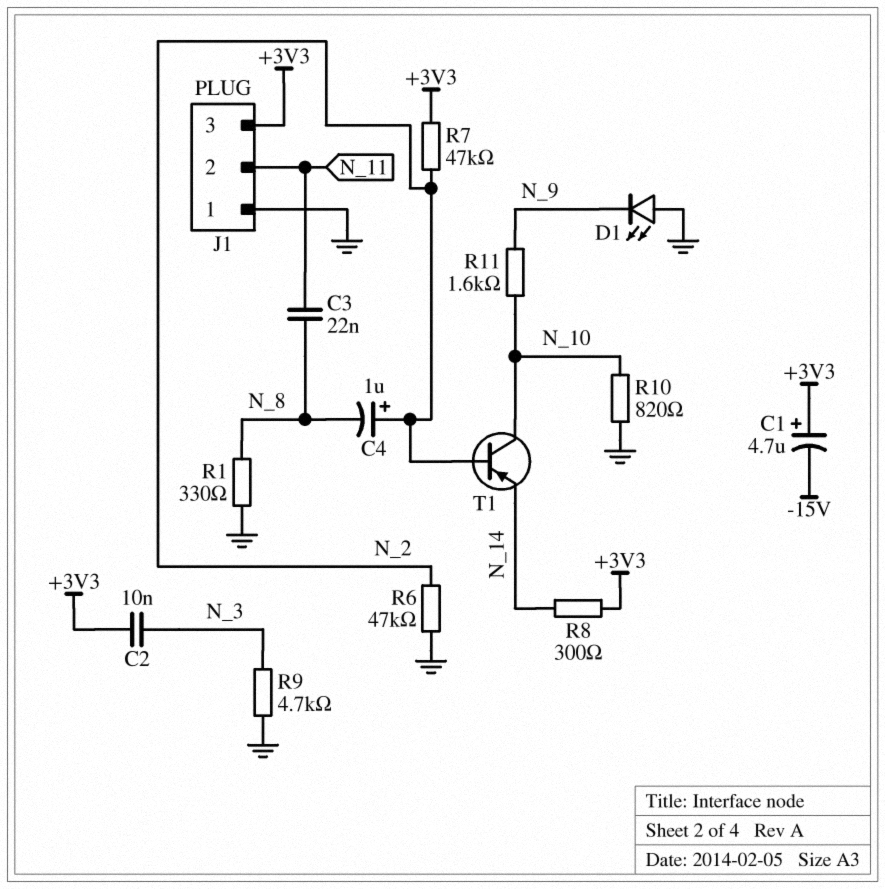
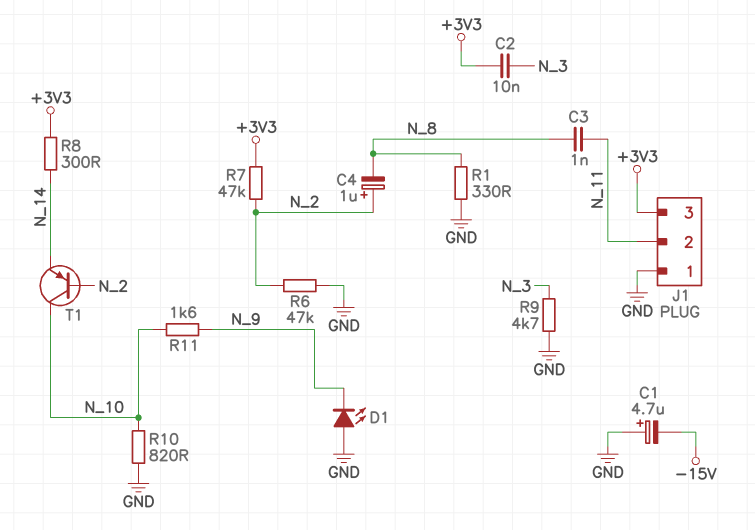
C1: 4.7uF (plus +3V3, minus -15V) -> 4.7uF (plus GND, minus -15V)
C3: 22nF (N_8, N_11) -> 1nF (N_8, N_11)

